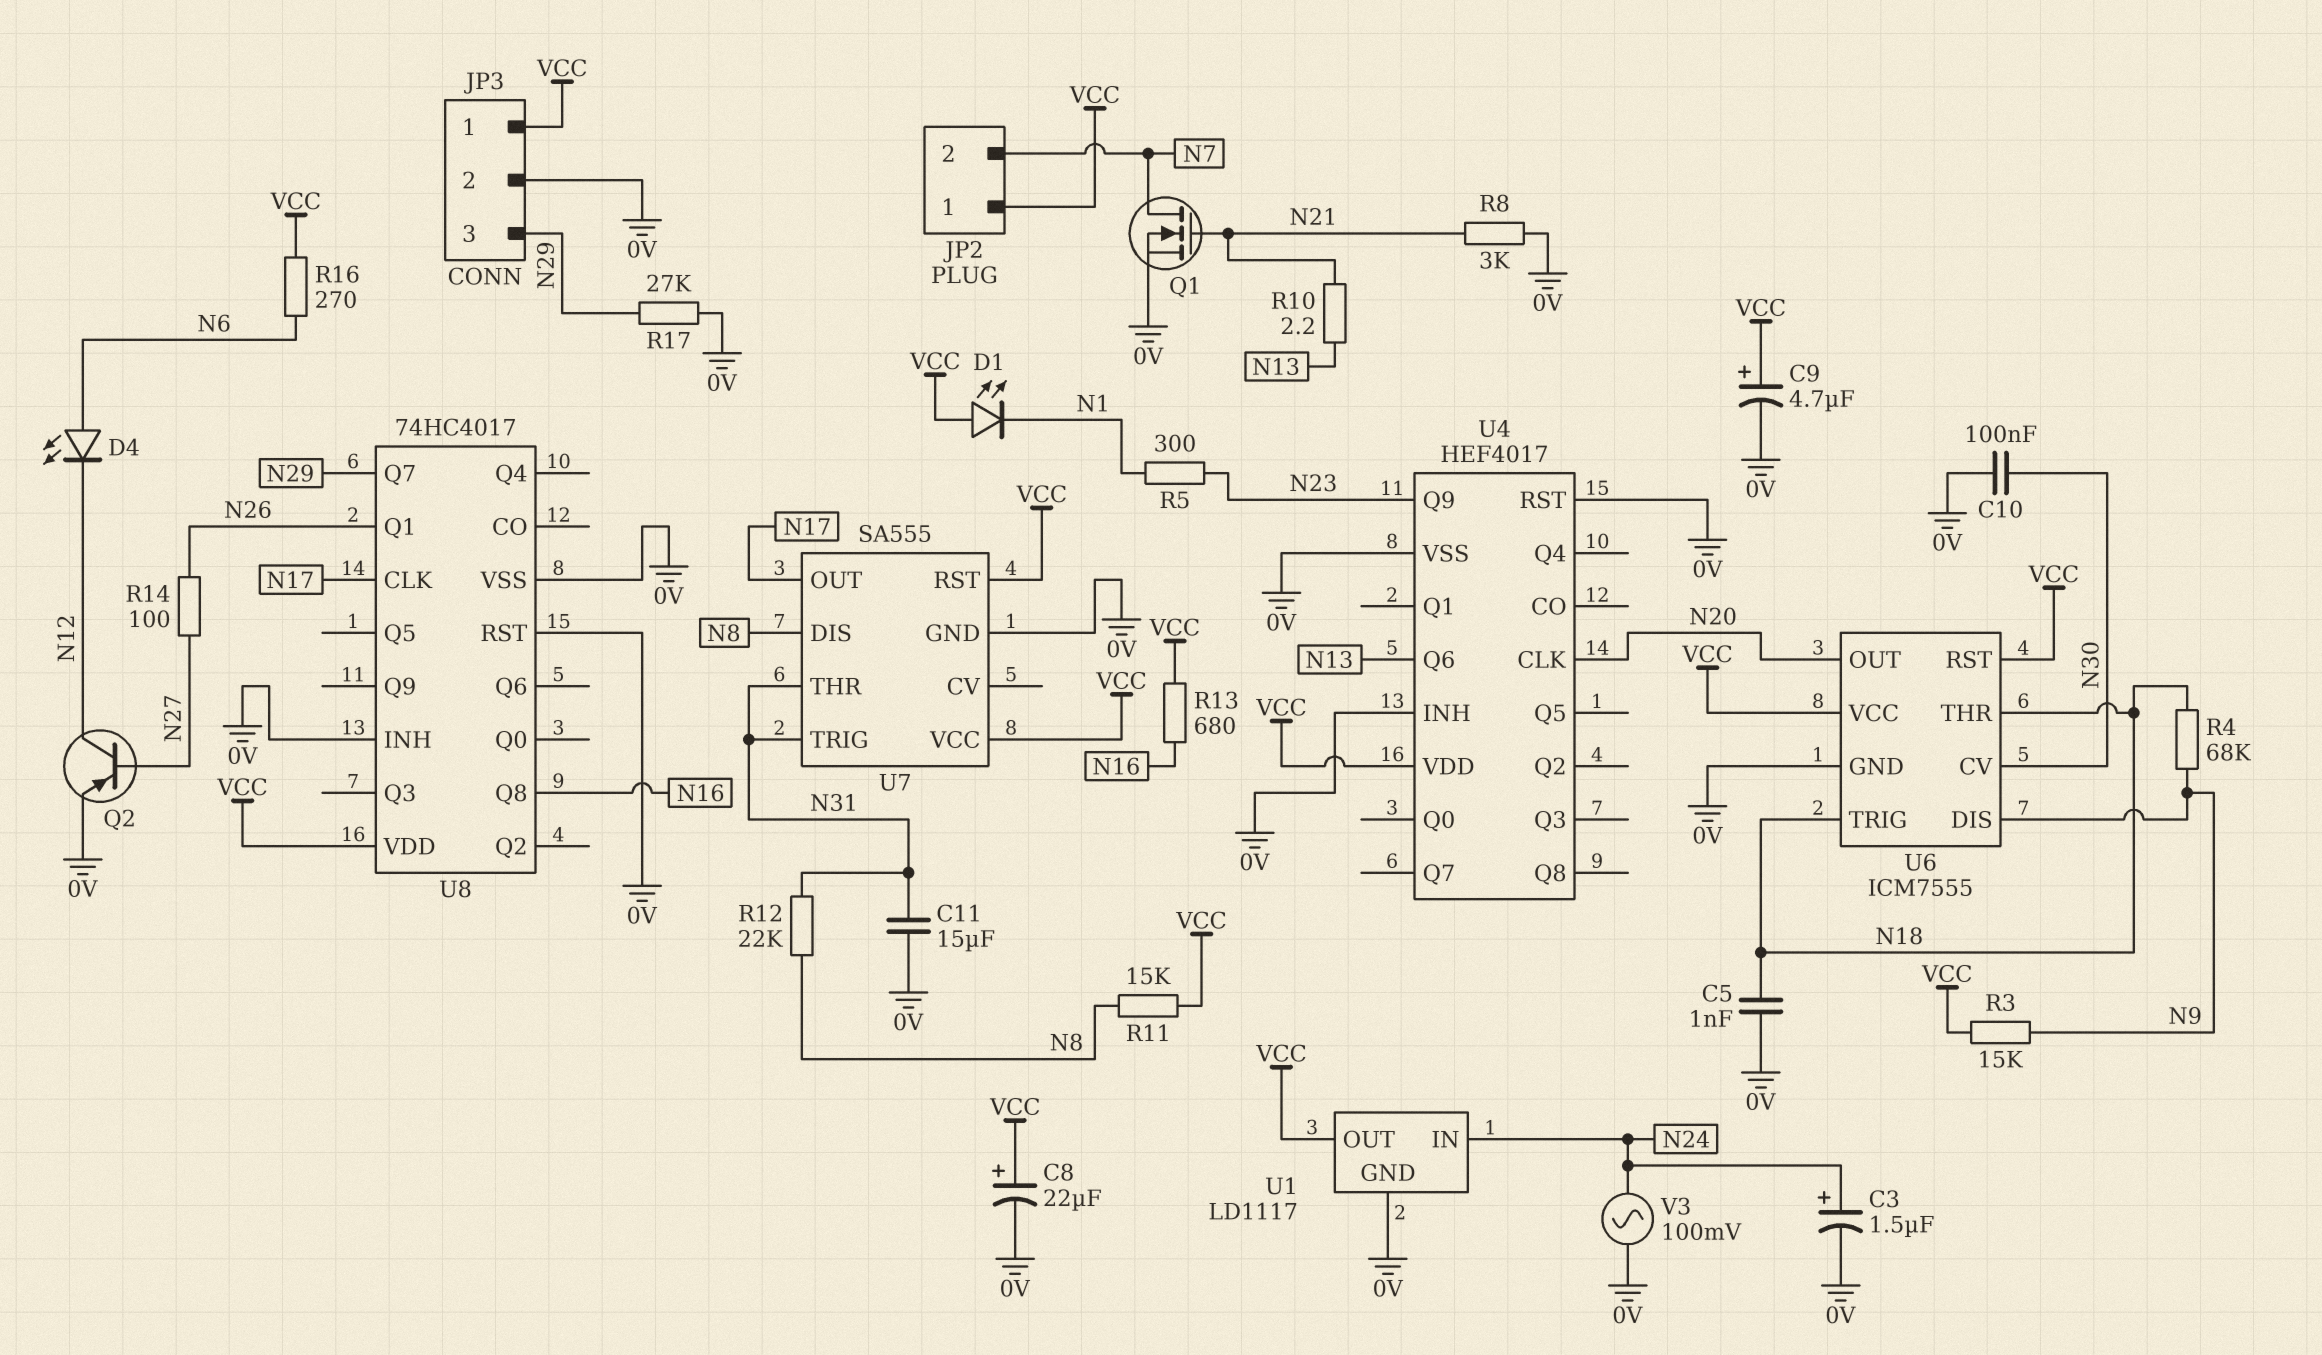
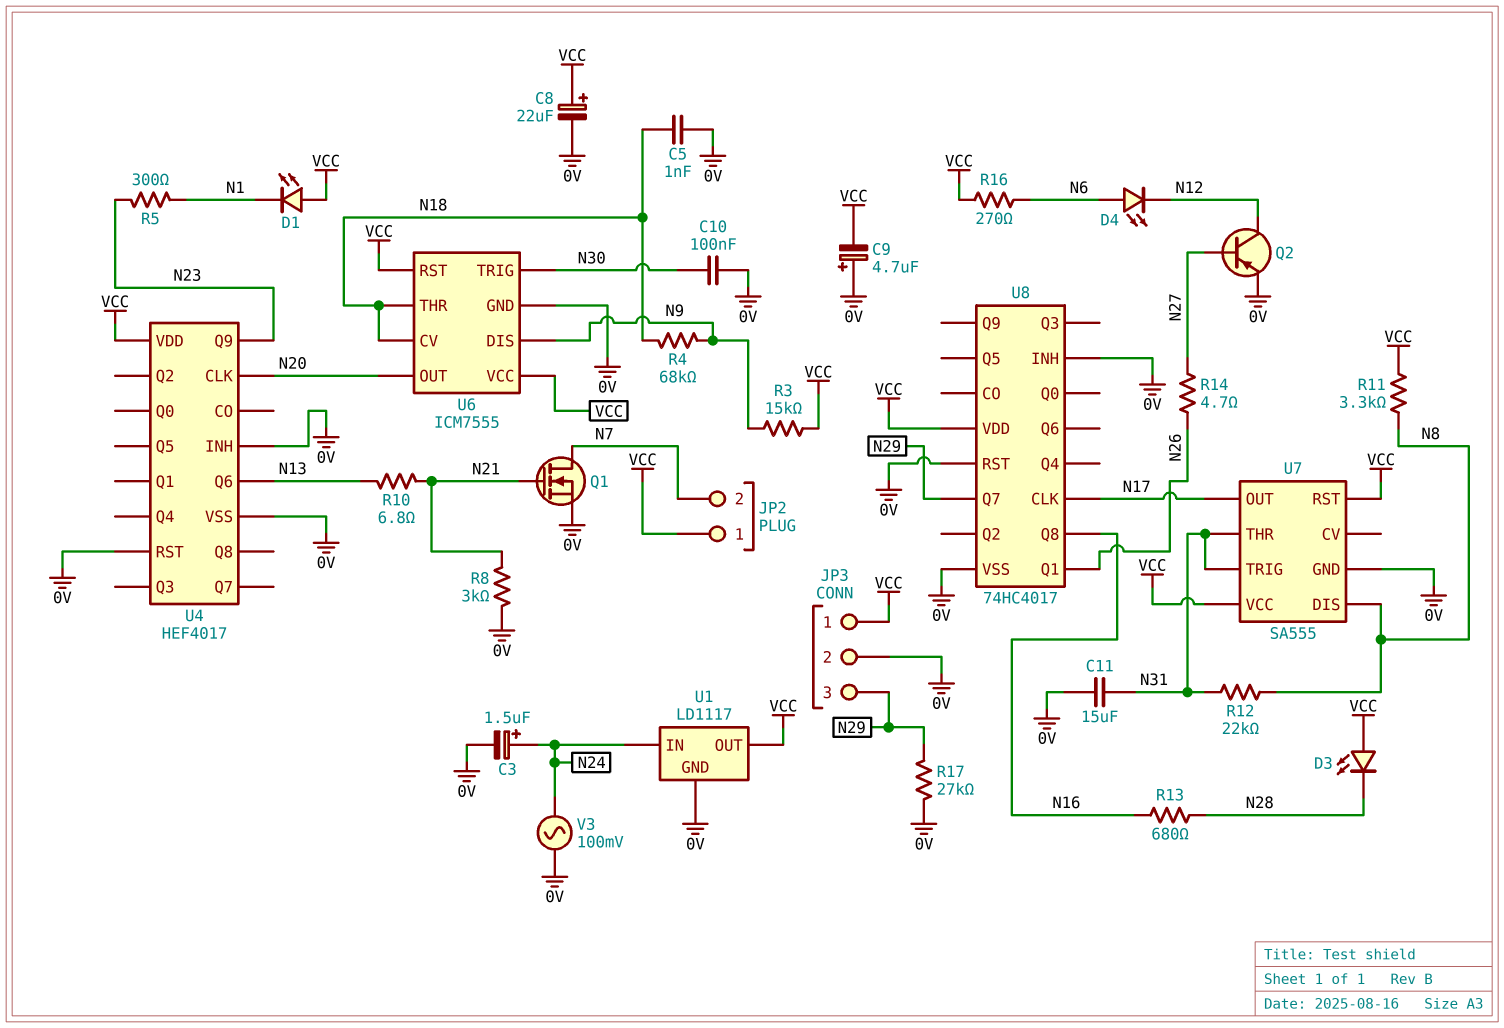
C9: 4.7uF (plus VCC, minus 0V) -> 4.7uF (plus 0V, minus VCC)
D3: none -> LED (A VCC, K N28)
R10: 2.2 (N13, N21) -> 6.8 (N13, N21)
R11: 15k (N8, VCC) -> 3.3k (N8, VCC)
R13: 680 (N16, VCC) -> 680 (N16, N28)
R14: 100 (N26, N27) -> 4.7 (N26, N27)
U6 pin CV: N30 -> N18
U6 pin TRIG: N18 -> N30

